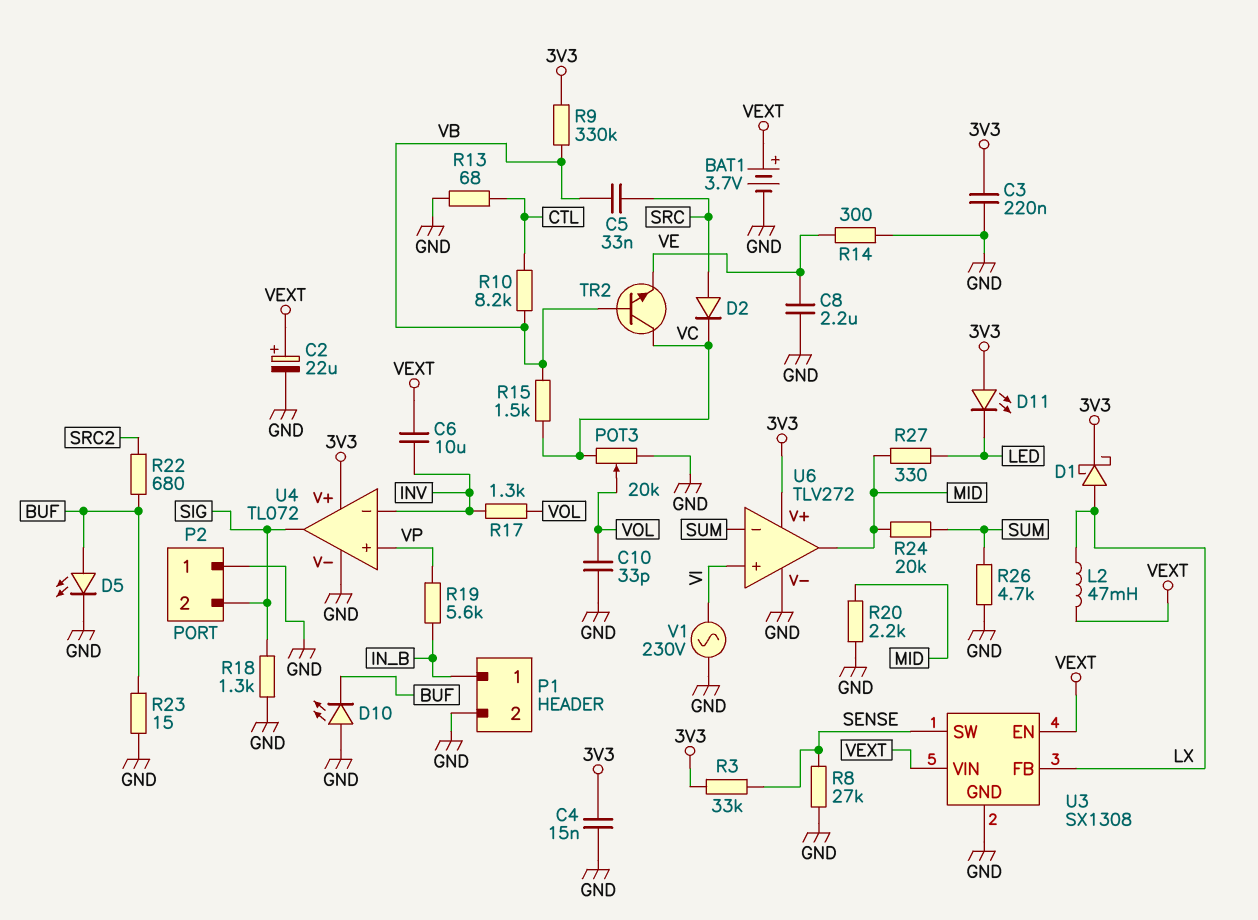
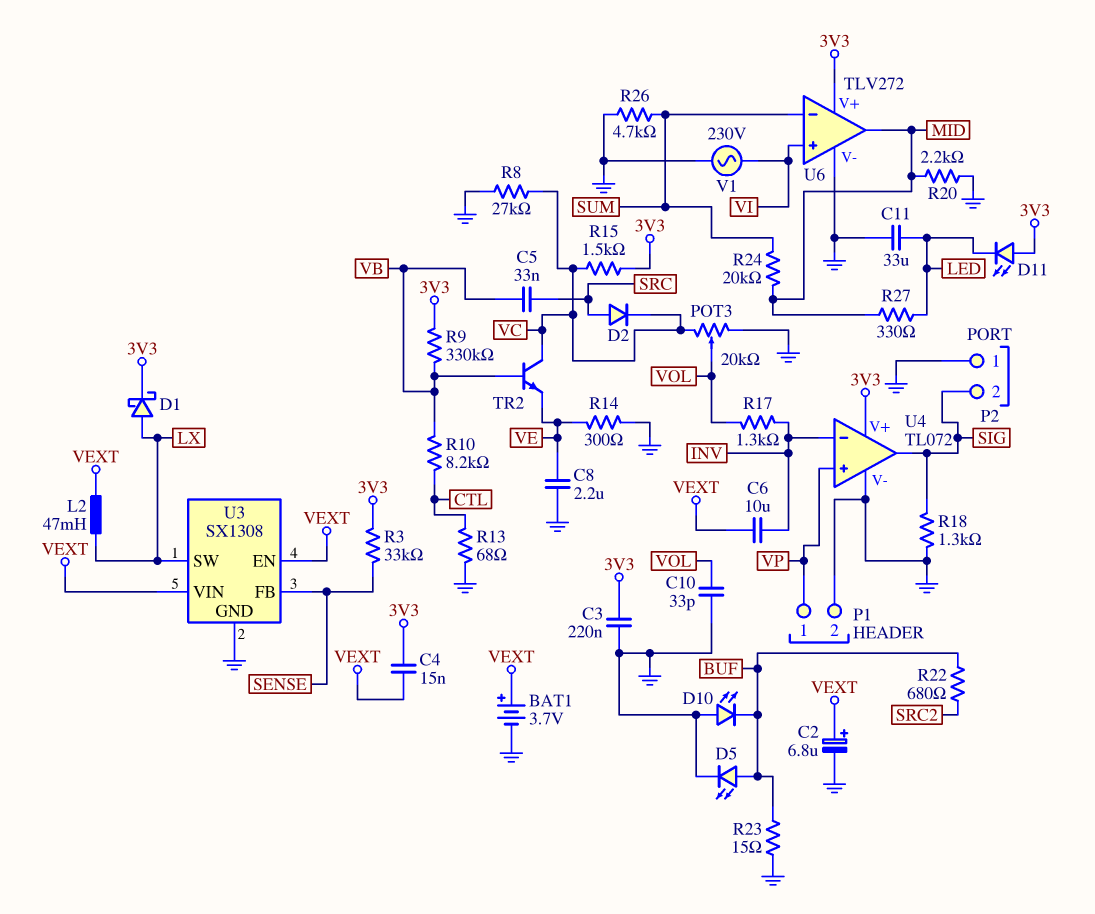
C2: 22uF (plus VEXT, minus GND) -> 6.8uF (plus VEXT, minus GND)
C4: 15nF (3V3, GND) -> 15nF (3V3, VEXT)
C11: none -> 33uF (GND, LED)
P1 pin 1: IN_B -> VP
R8: 27k (GND, SENSE) -> 27k (GND, VC)
R15: 1.5k (VB, VC) -> 1.5k (3V3, VC)
R19: 5.6k (IN_B, VP) -> none
U3 pin FB: LX -> SENSE
U3 pin SW: SENSE -> LX

